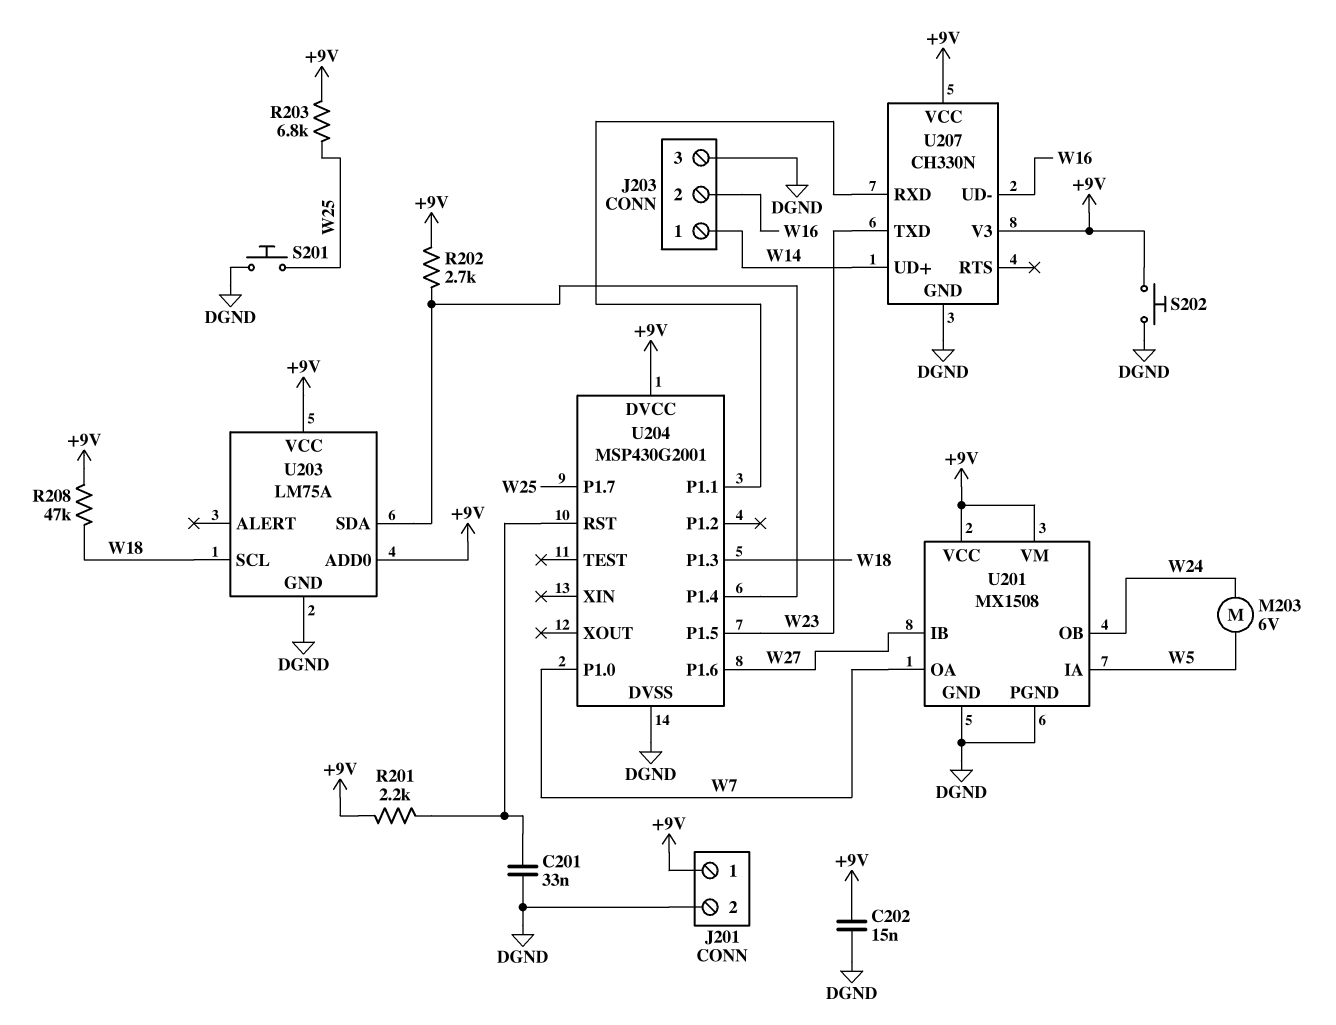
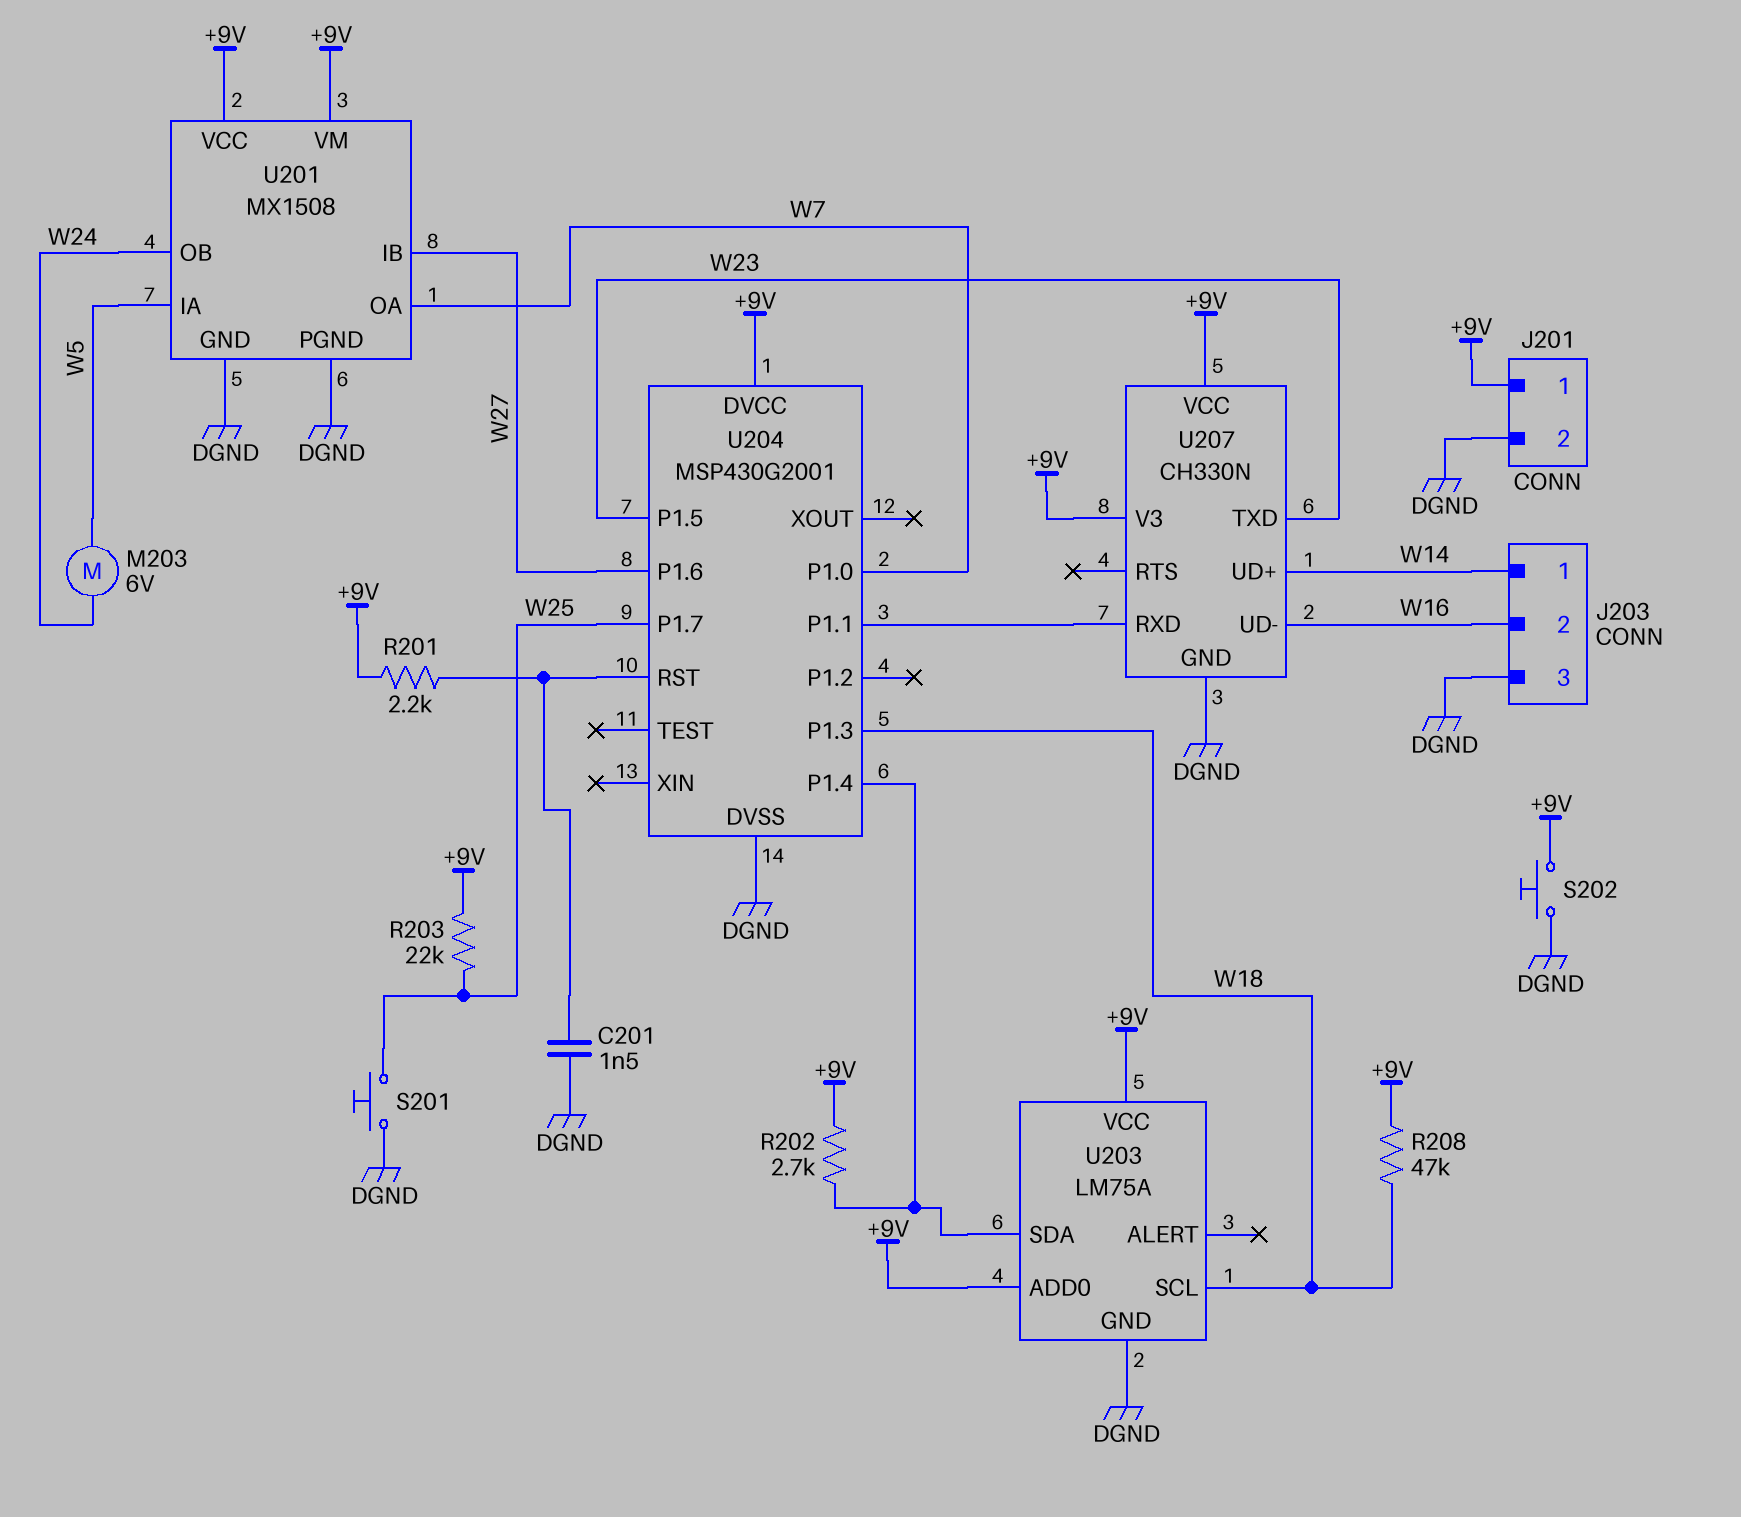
C201: 33nF (DGND, U204/RST) -> 1.5nF (DGND, U204/RST)
C202: 15nF (+9V, DGND) -> none
R203: 6.8k (+9V, W25) -> 22k (+9V, W25)

